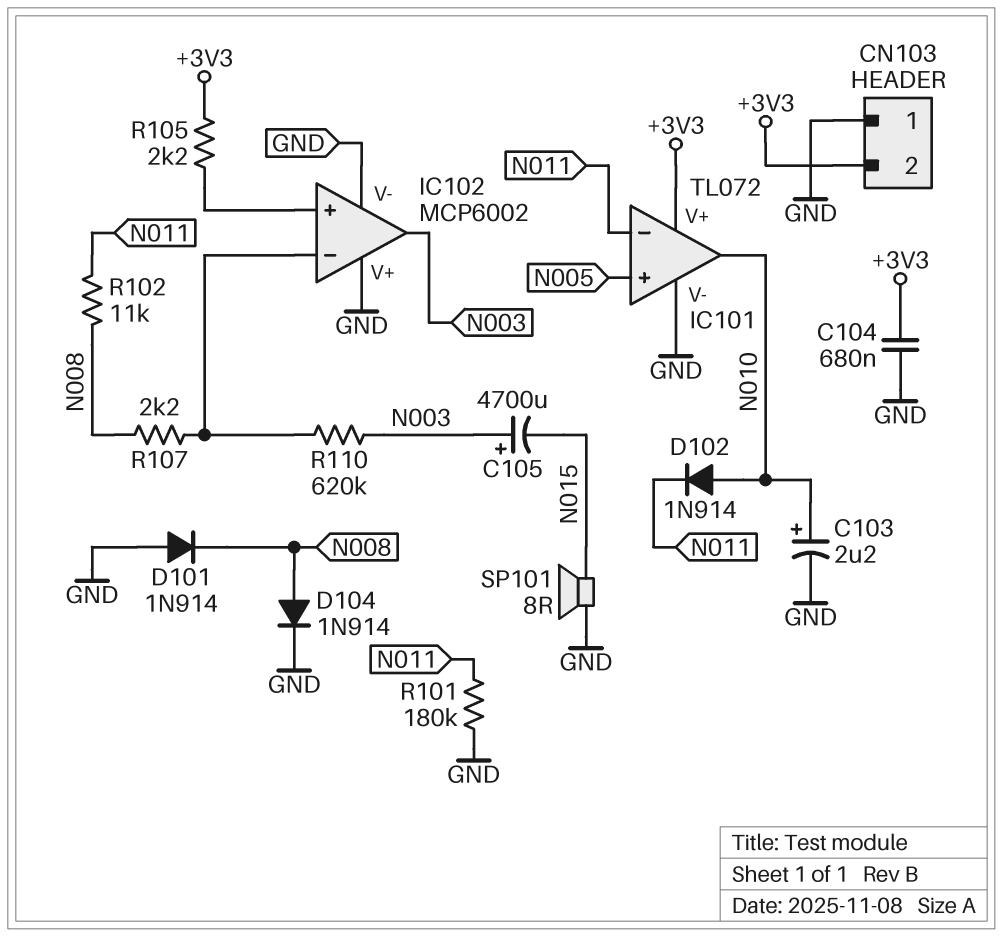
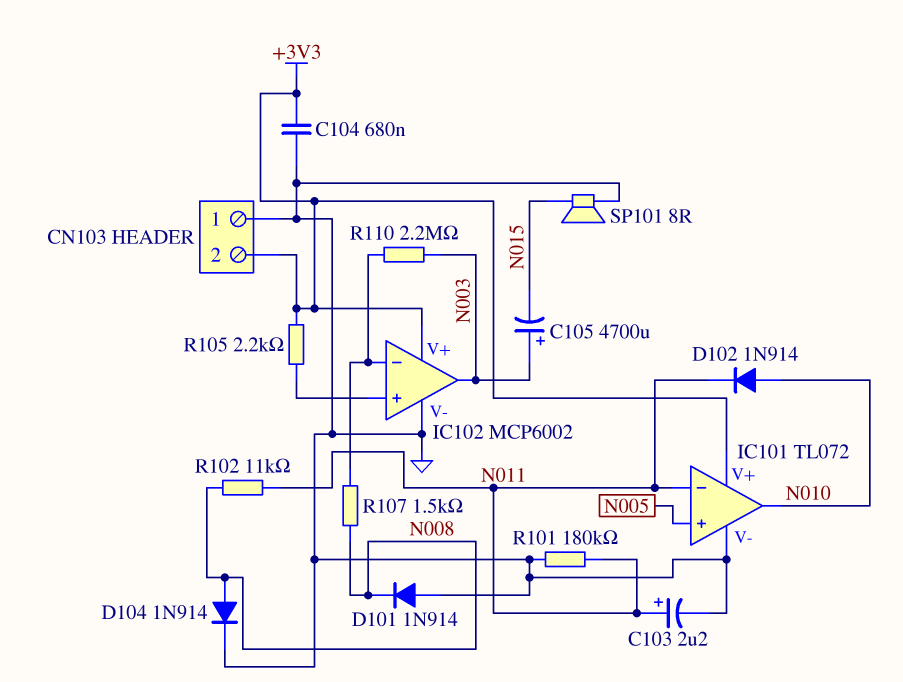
C103: 2.2uF (plus N010, minus GND) -> 2.2uF (plus N011, minus GND)
IC102 pin V+: GND -> +3V3
R107: 2.2k (IC102/in-, N008) -> 1.5k (IC102/in-, N008)
R110: 620k (IC102/in-, N003) -> 2.2M (IC102/in-, N003)

